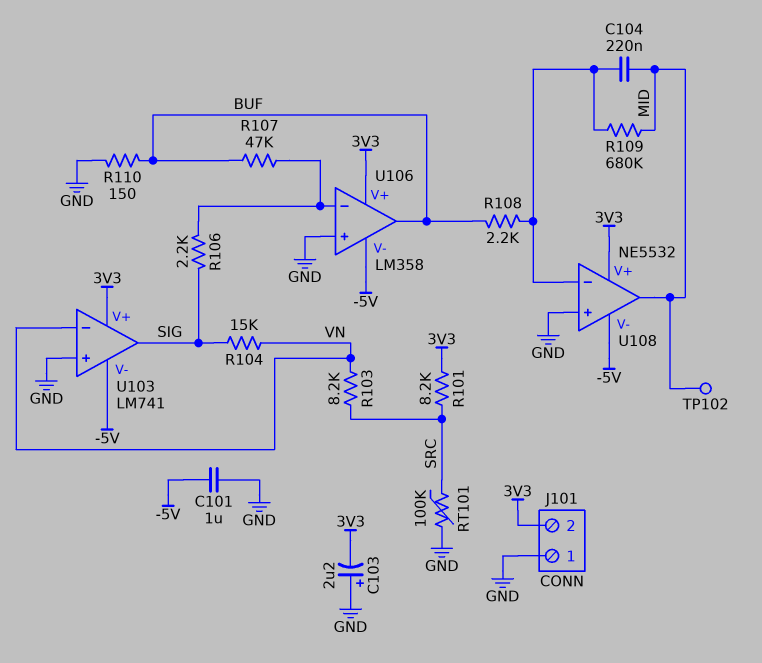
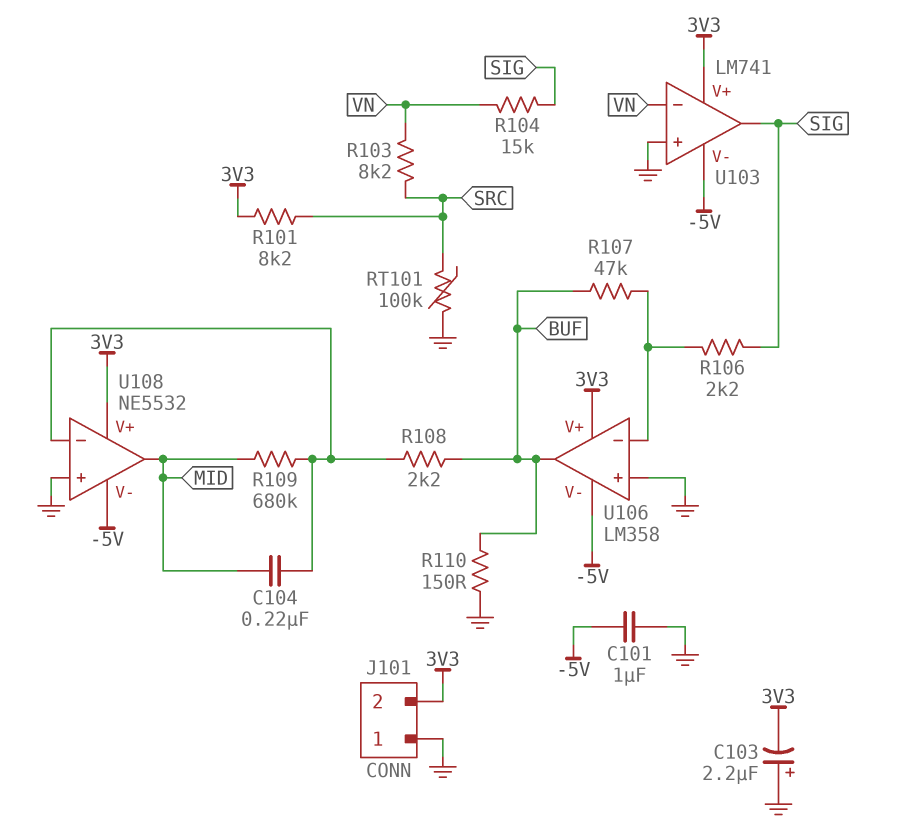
TP102: test point (MID) -> none

